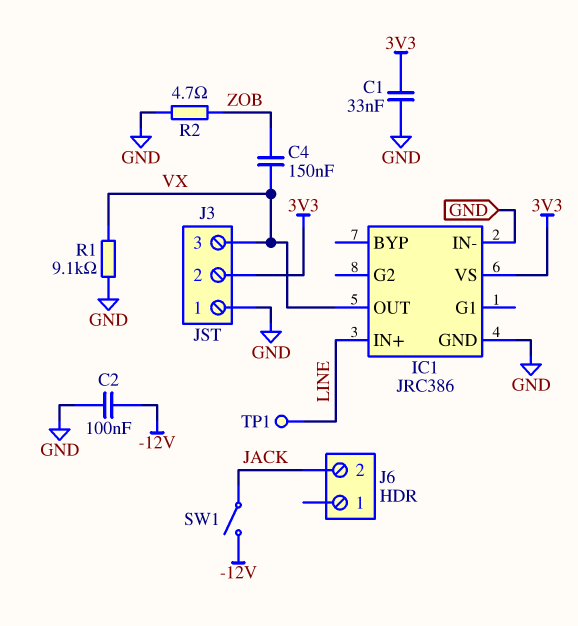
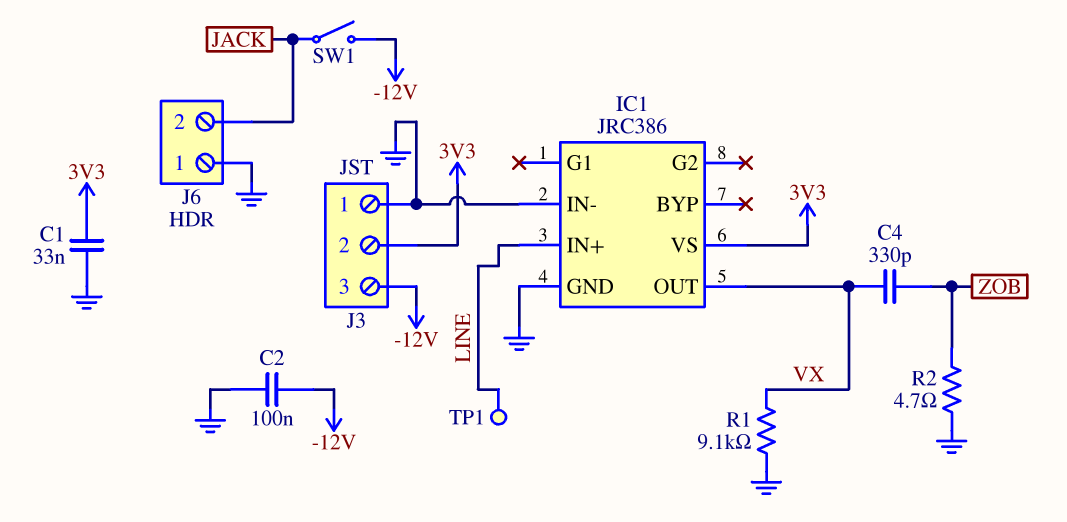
C4: 150nF (VX, ZOB) -> 330pF (VX, ZOB)
J3 pin 3: VX -> -12V
J6 pin 1: none -> GND

